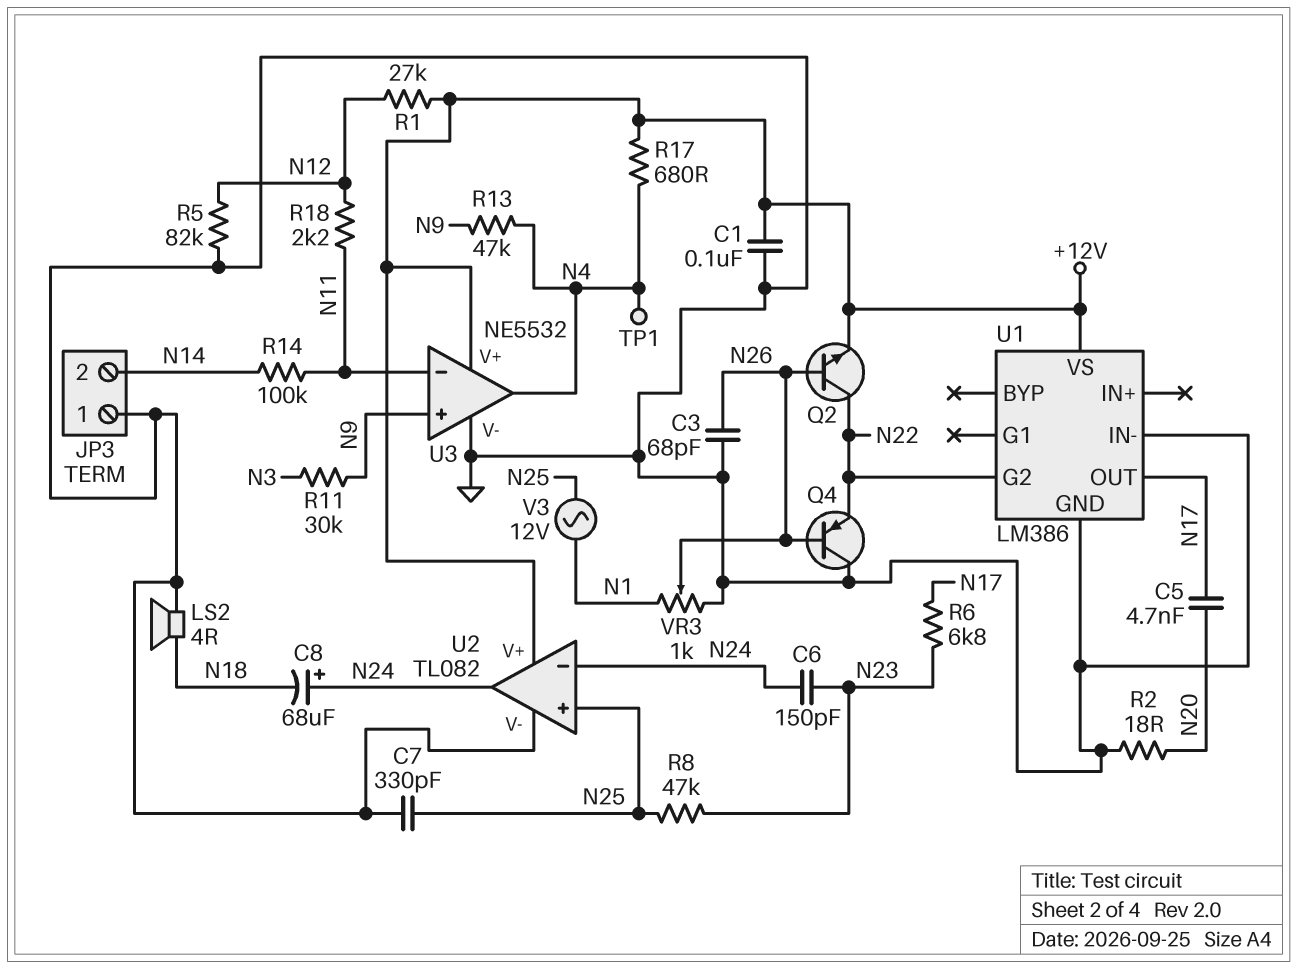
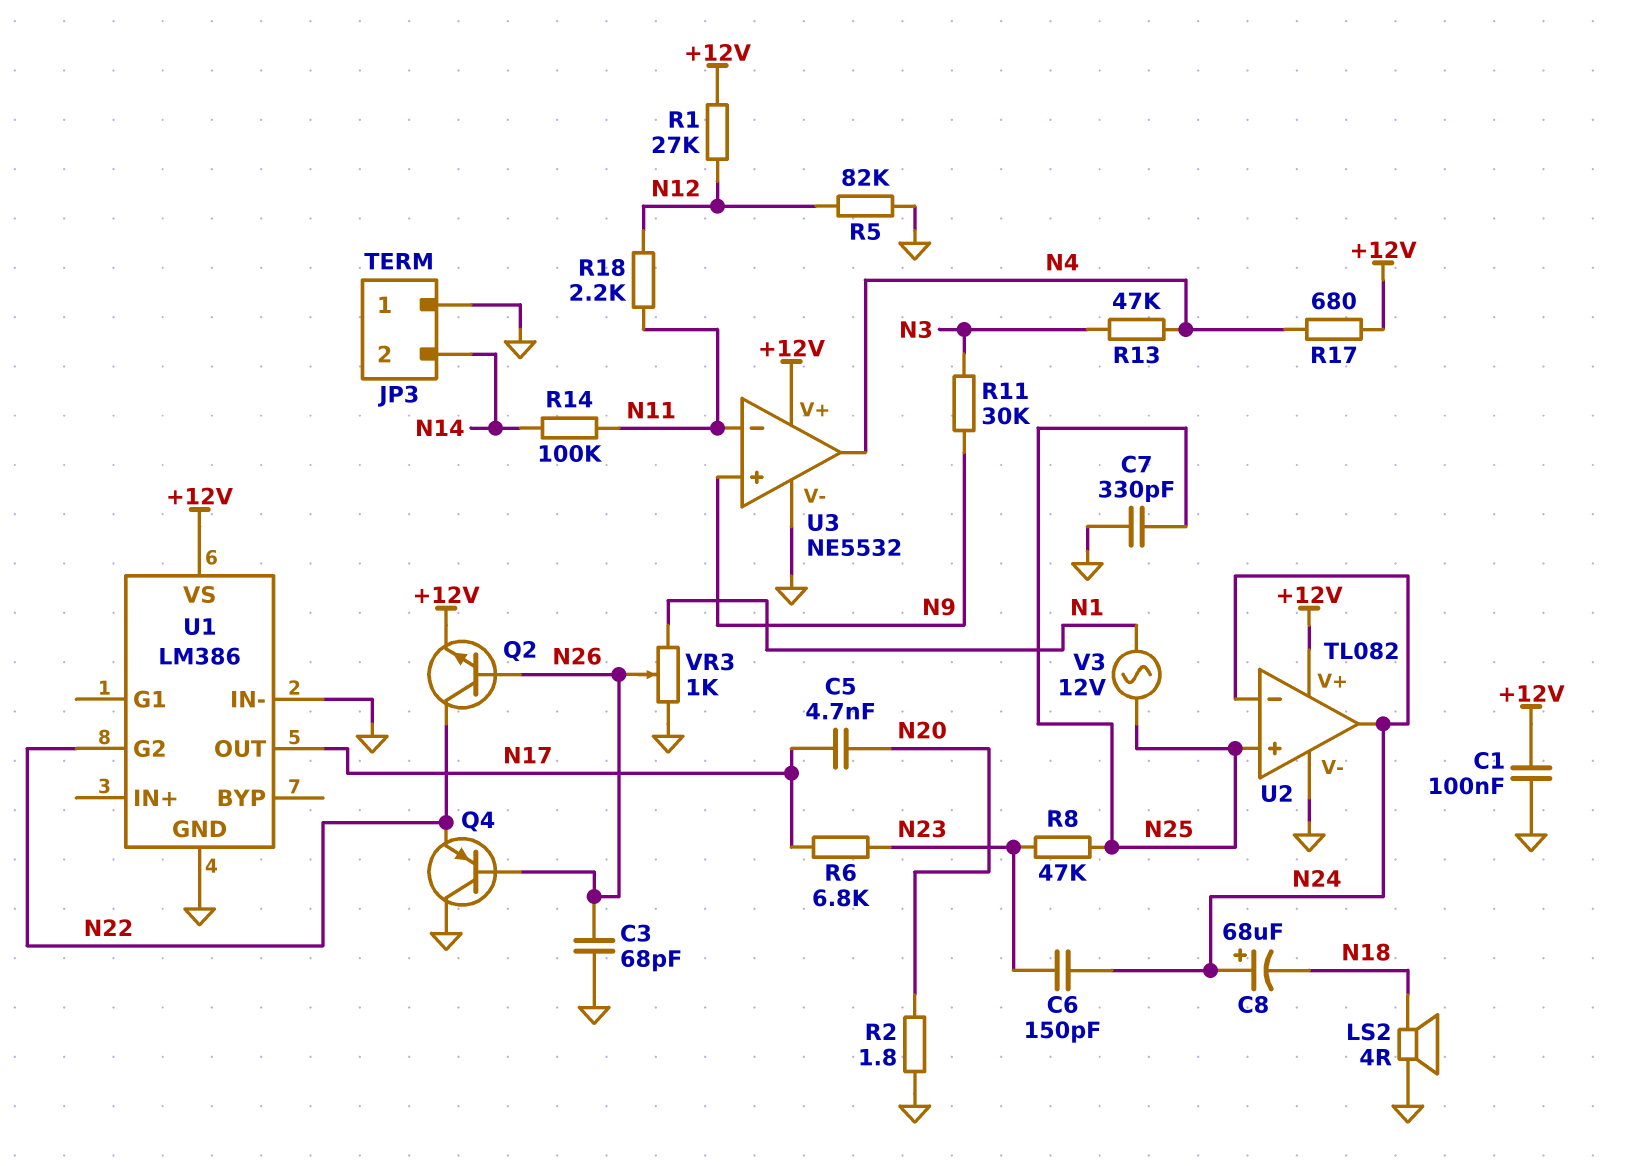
R2: 18 (GND, N20) -> 1.8 (GND, N20)
R13: 47k (N4, N9) -> 47k (N3, N4)
TP1: test point (N4) -> none

